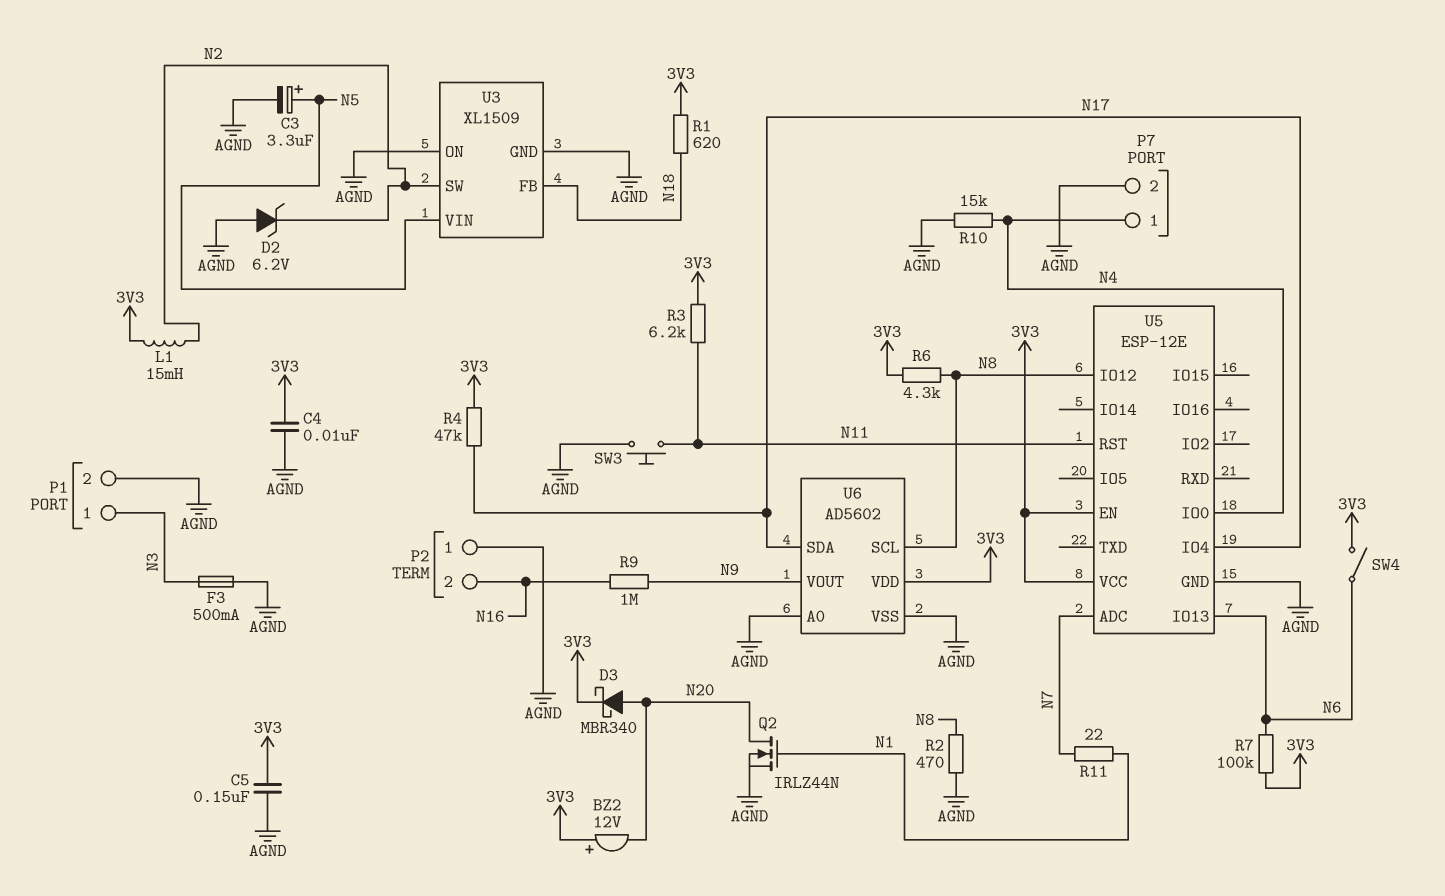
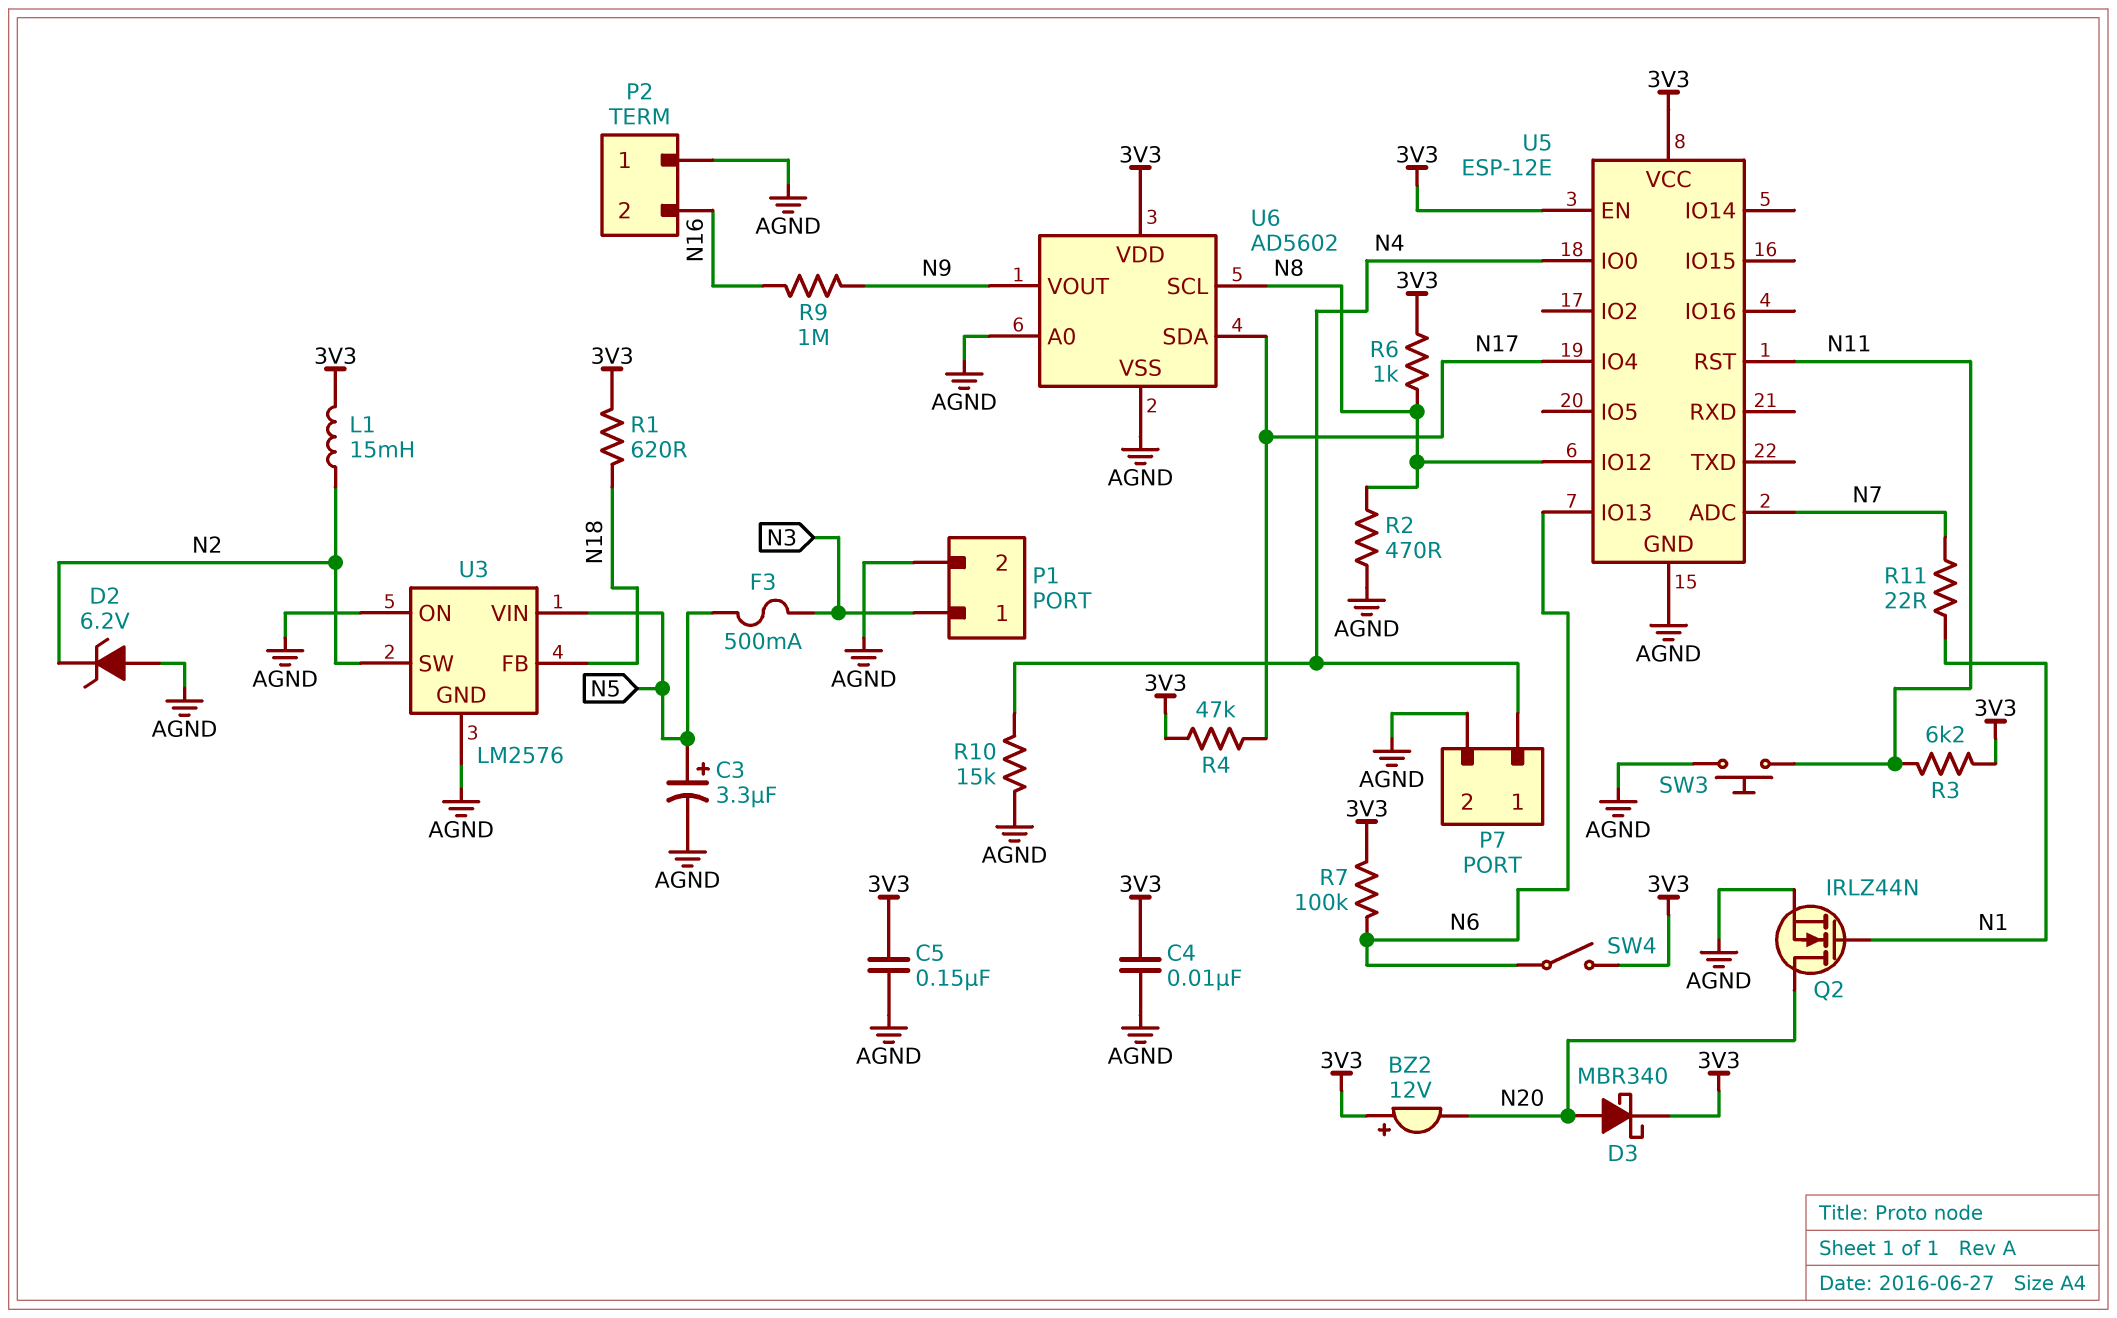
F3: 500mA (AGND, N3) -> 500mA (N3, N5)
R6: 4.3k (3V3, N8) -> 1k (3V3, N8)
U3: XL1509 -> LM2576

